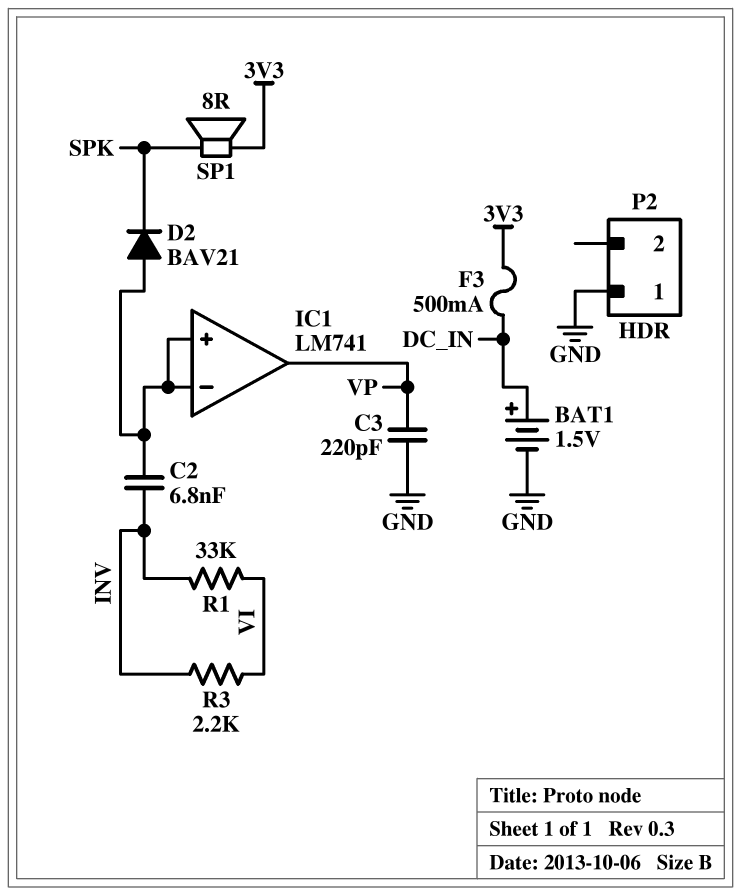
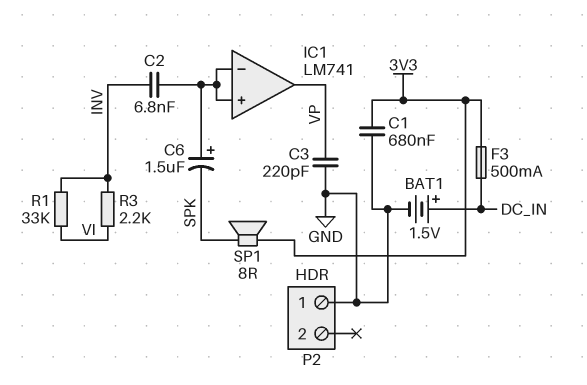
C1: none -> 680nF (3V3, GND)
C6: none -> 1.5uF (plus IC1/in+, minus SPK)
D2: diode BAV21 (A IC1/in+, K SPK) -> none

